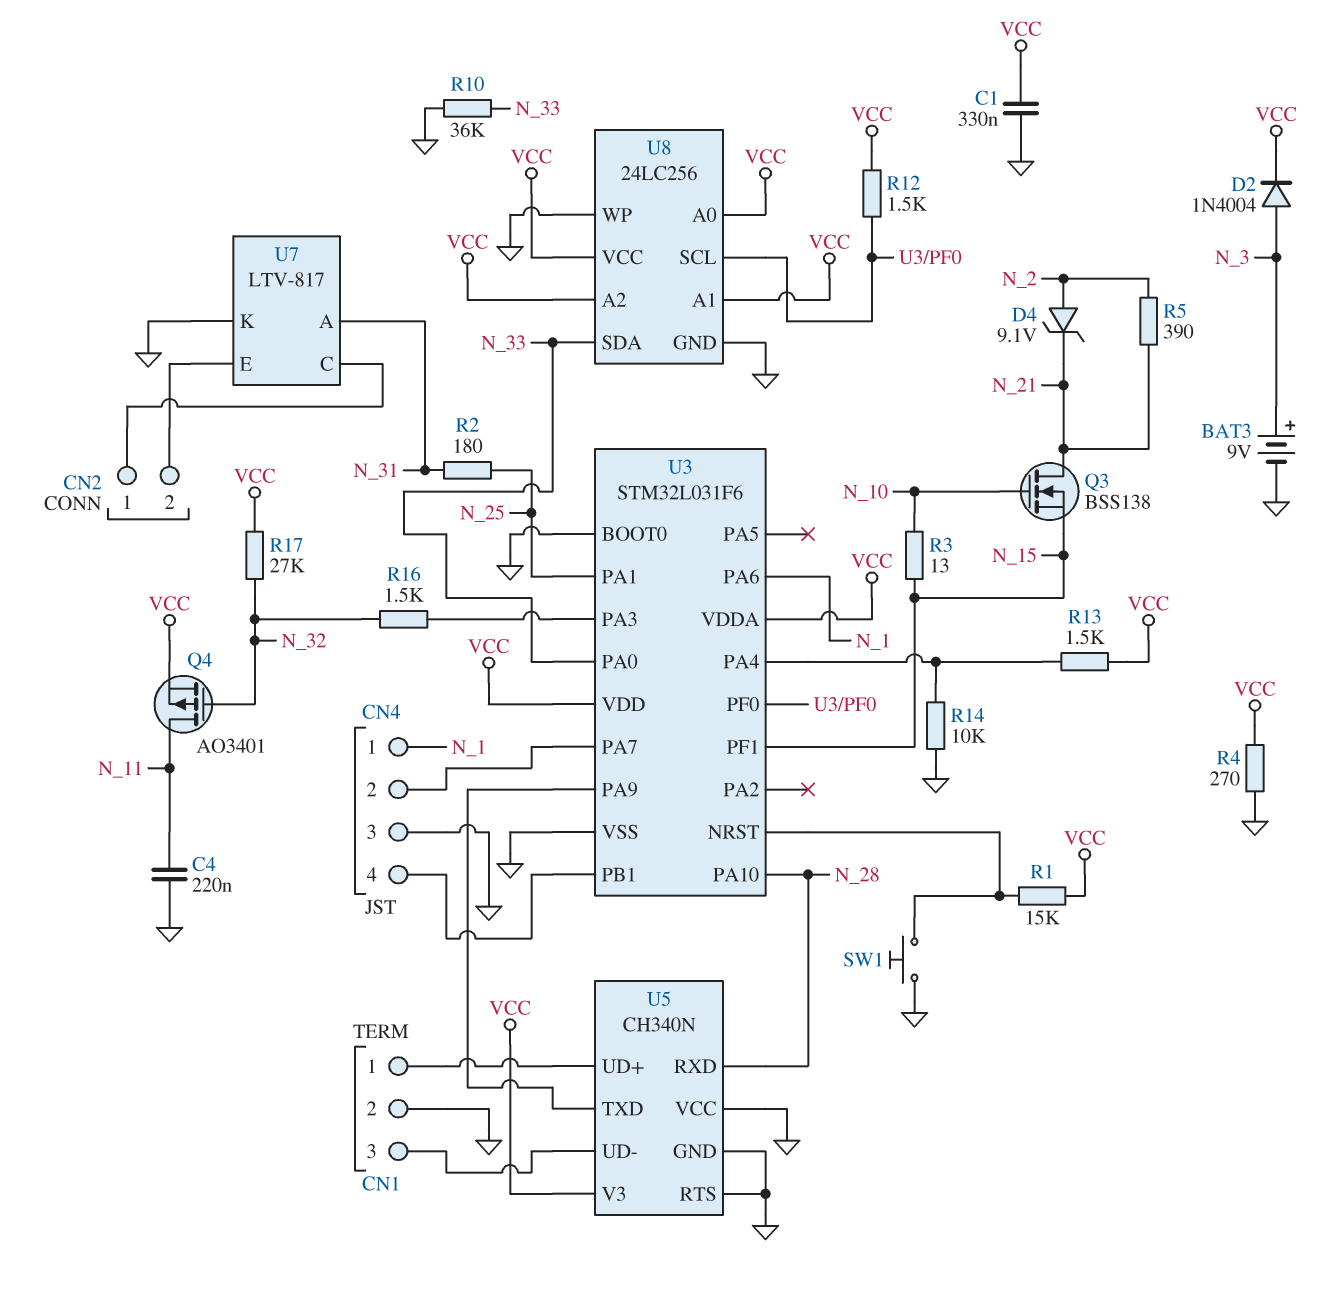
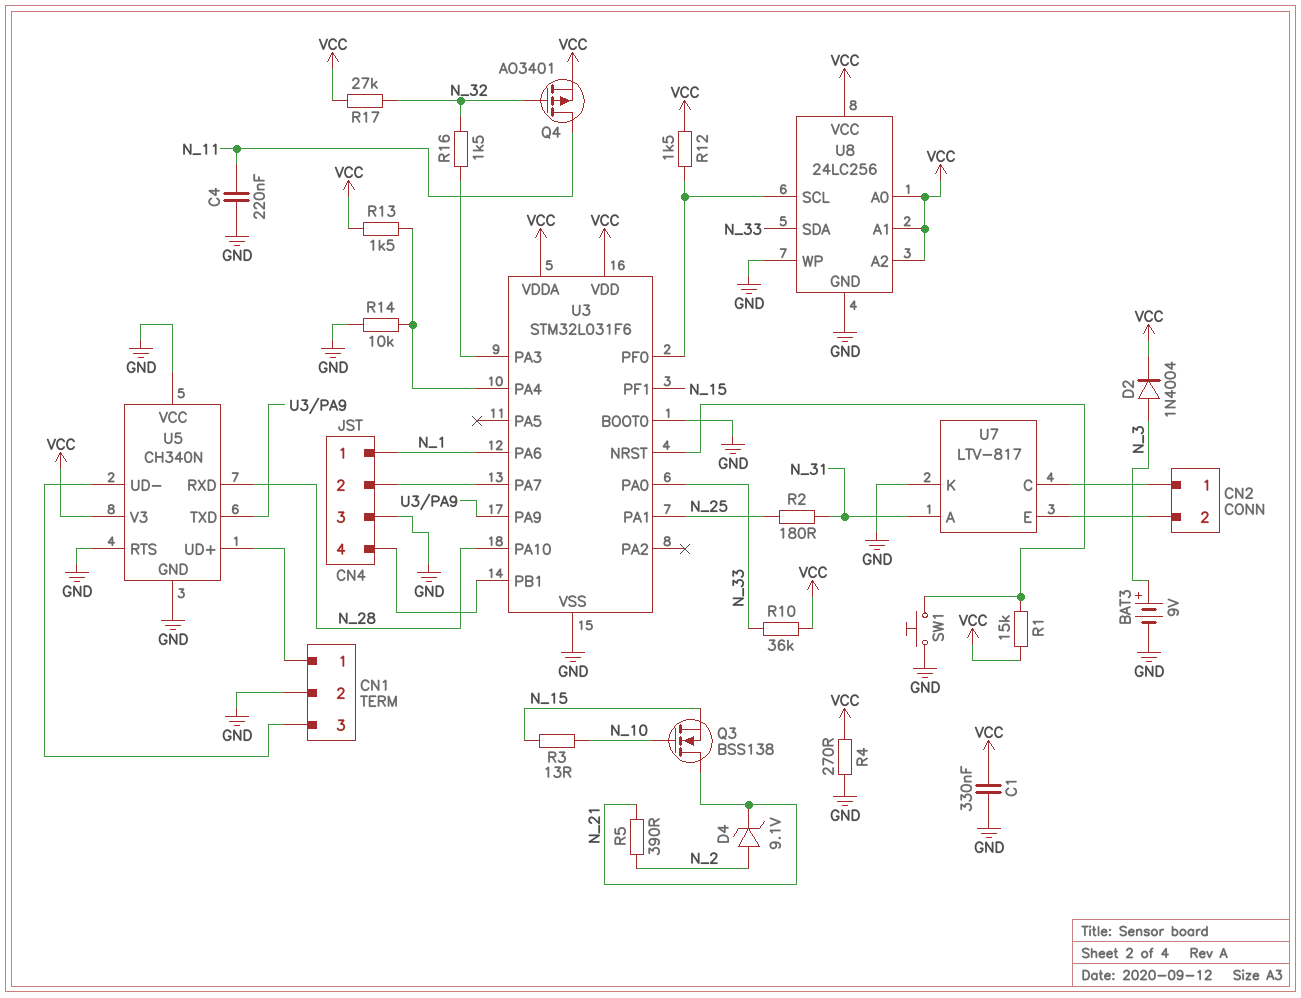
R10: 36k (GND, N_33) -> 36k (N_33, VCC)

